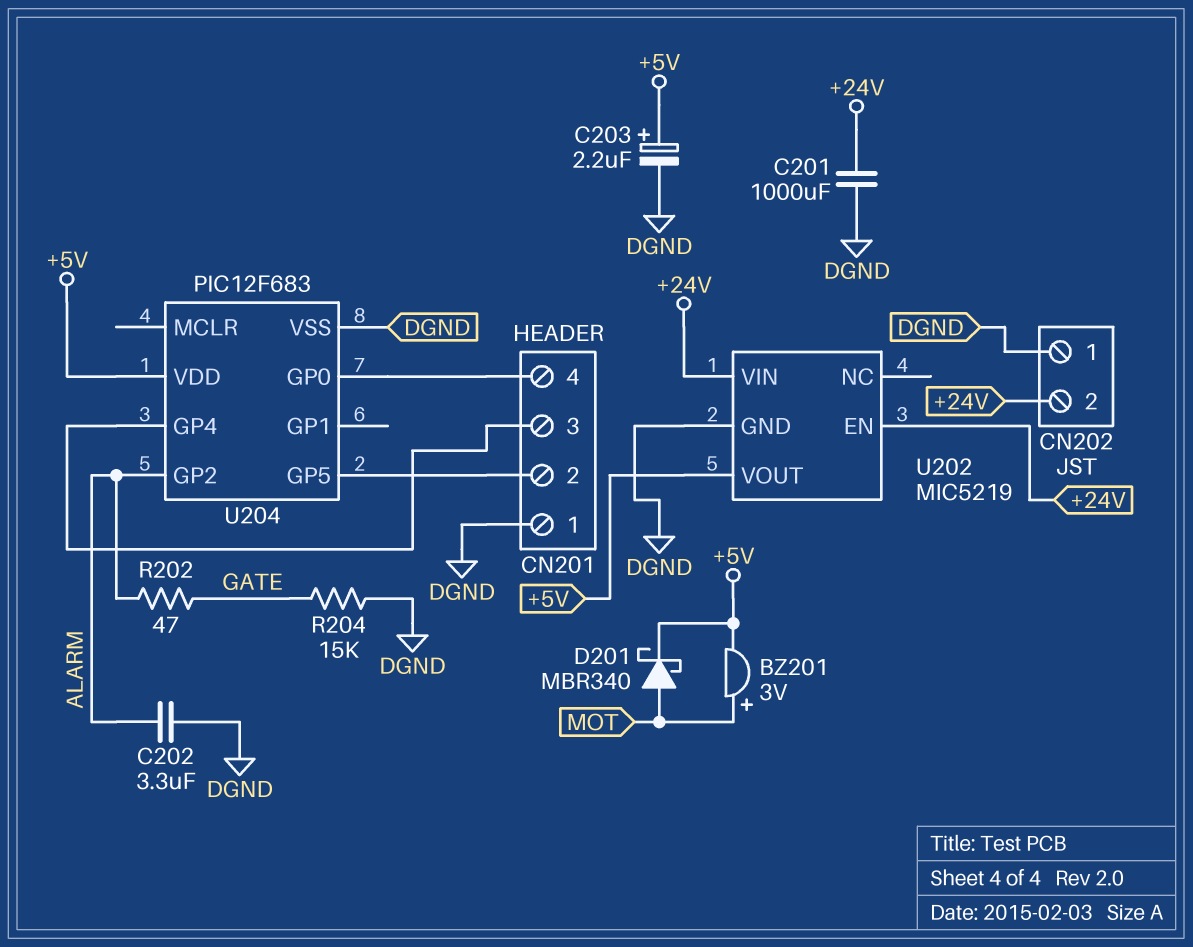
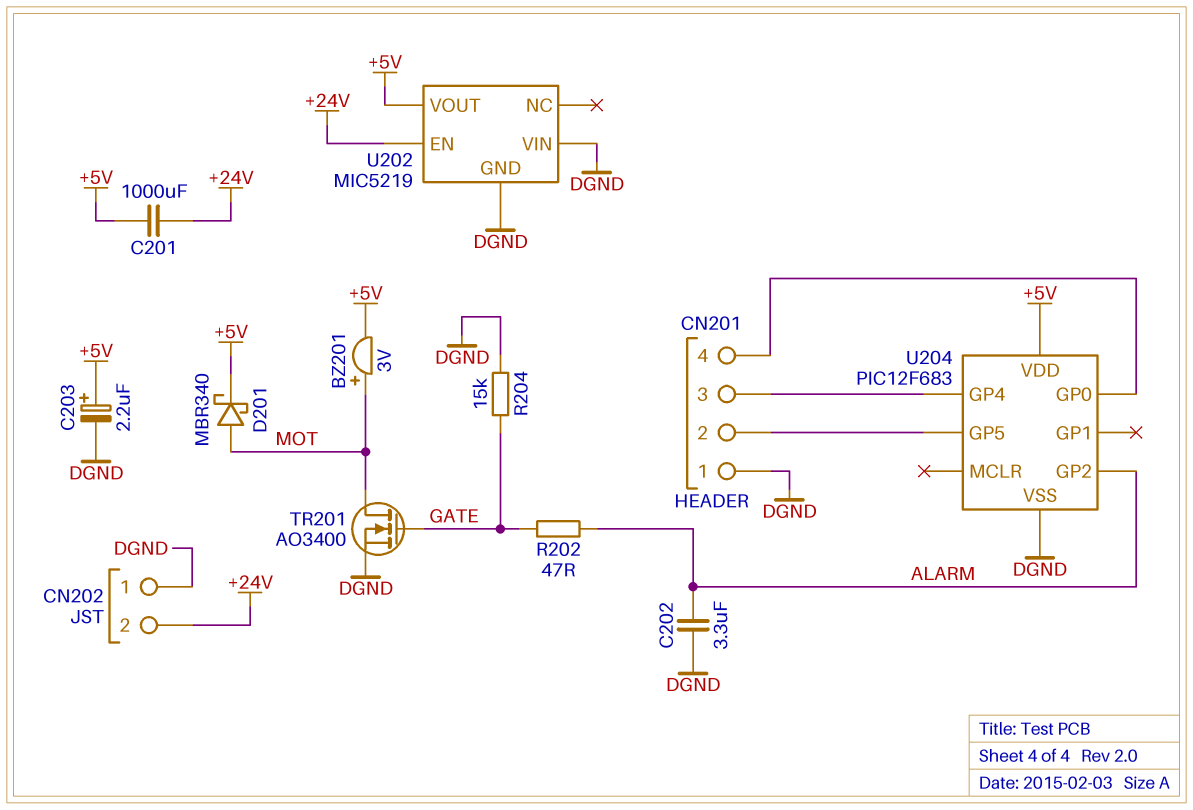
C201: 1000uF (+24V, DGND) -> 1000uF (+5V, +24V)
TR201: none -> NMOS AO3400 (G GATE, D MOT, S DGND)
U202 pin VIN: +24V -> DGND

